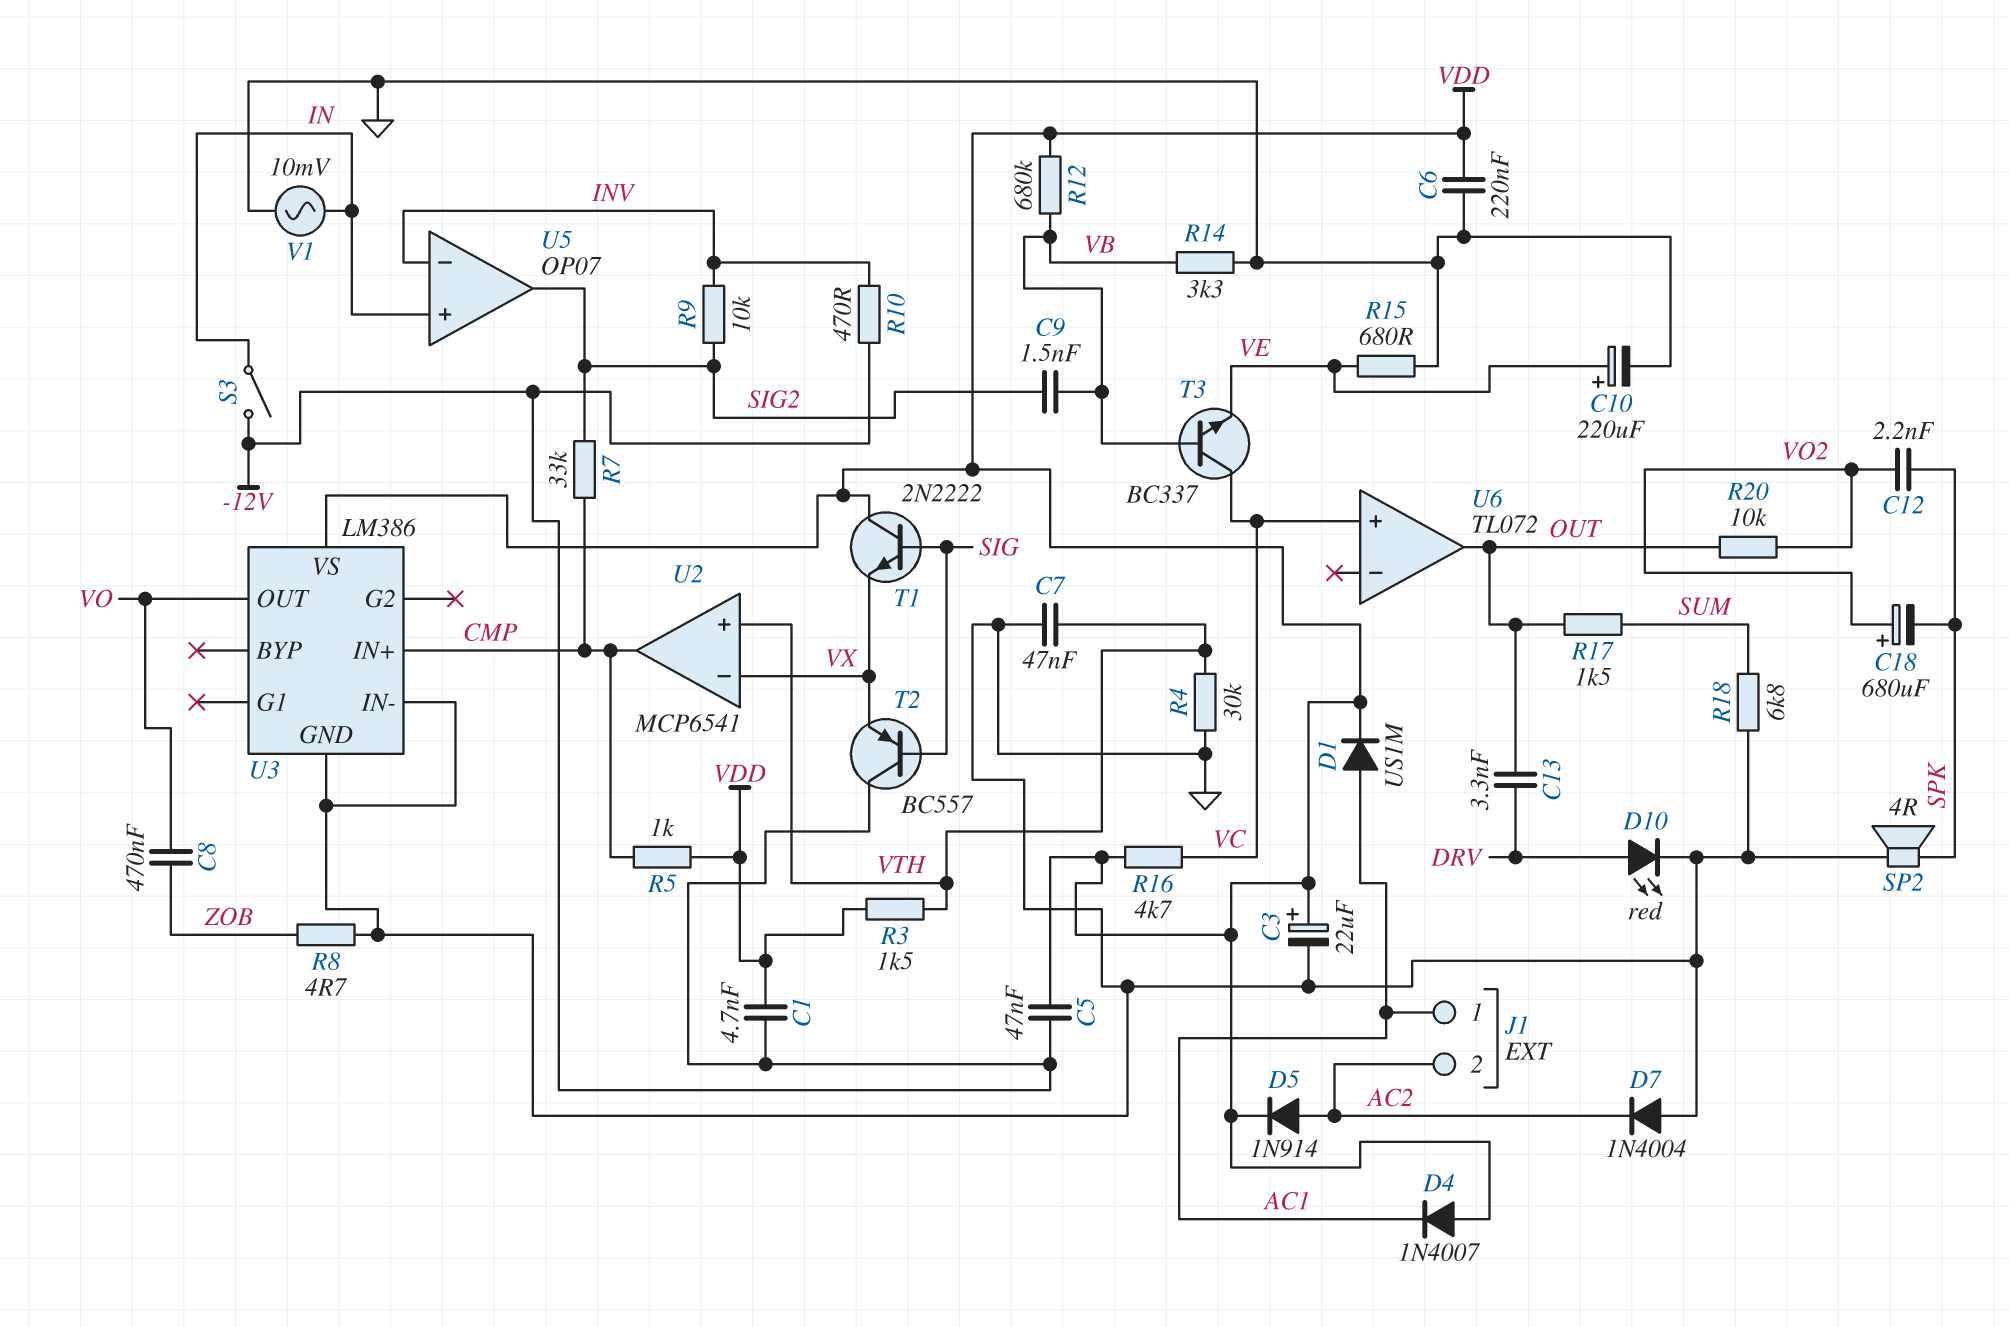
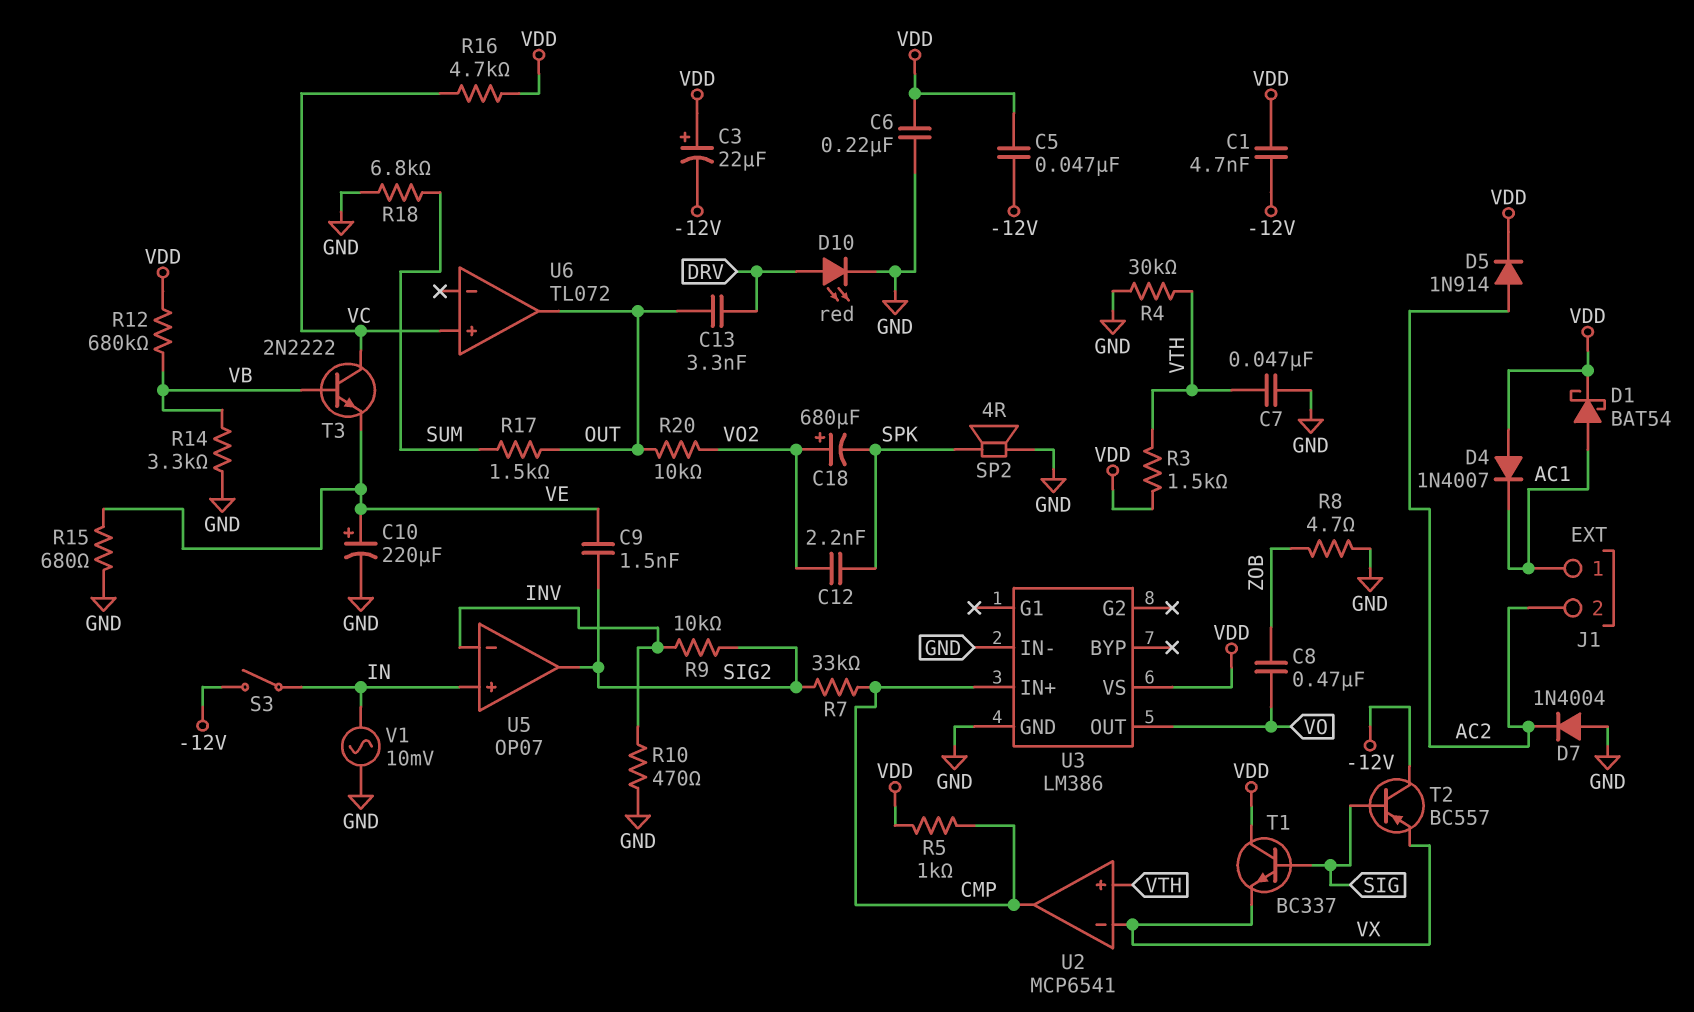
C3: 22uF (plus VDD, minus GND) -> 22uF (plus VDD, minus -12V)
C9: 1.5nF (SIG2, VB) -> 1.5nF (SIG2, VE)
D1: diode US1M (A AC1, K VDD) -> schottky BAT54 (A AC1, K VDD)
R10: 470 (-12V, INV) -> 470 (GND, INV)
T1: NPN 2N2222 (B SIG, C VDD, E VX) -> NPN BC337 (B SIG, C VDD, E VX)
T3: NPN BC337 (B VB, C VC, E VE) -> NPN 2N2222 (B VB, C VC, E VE)

